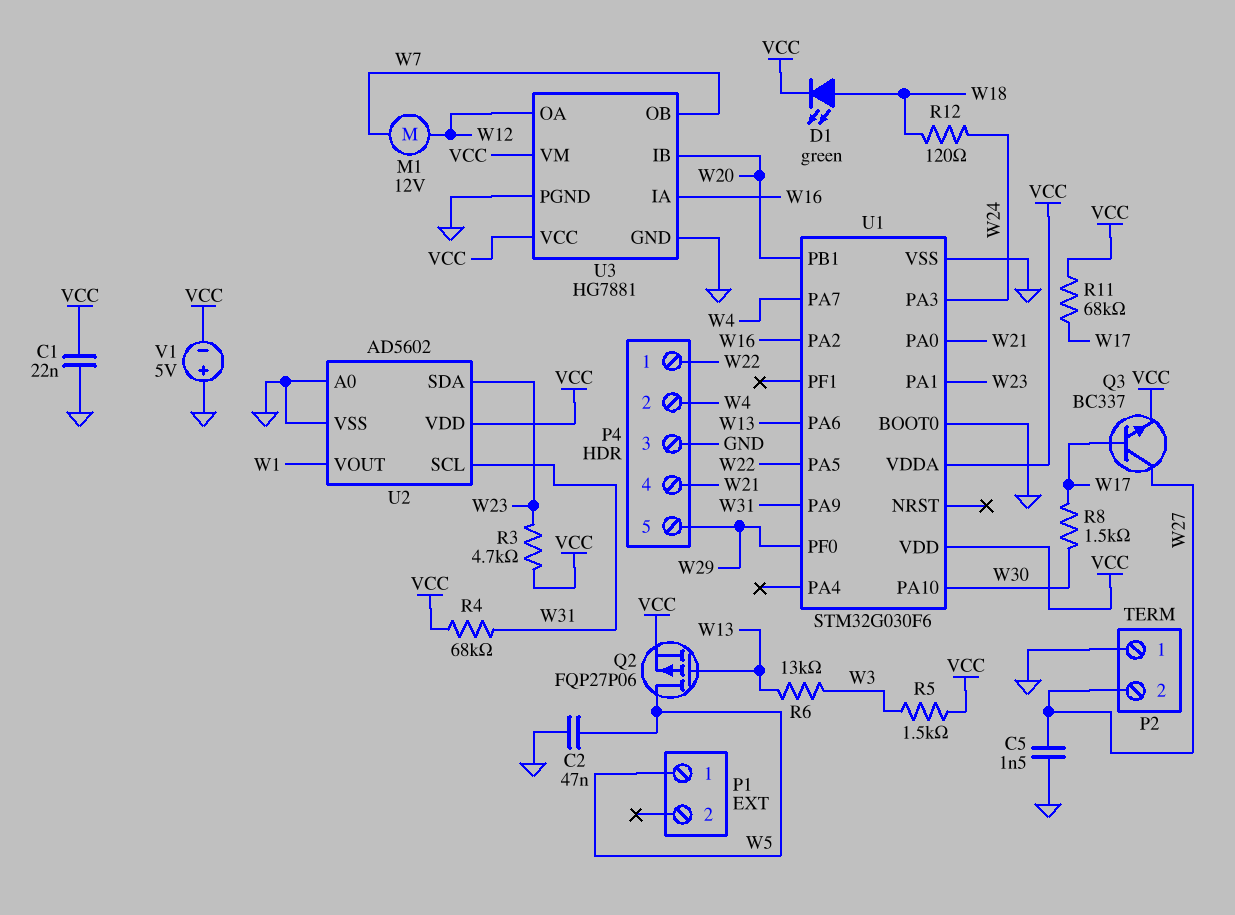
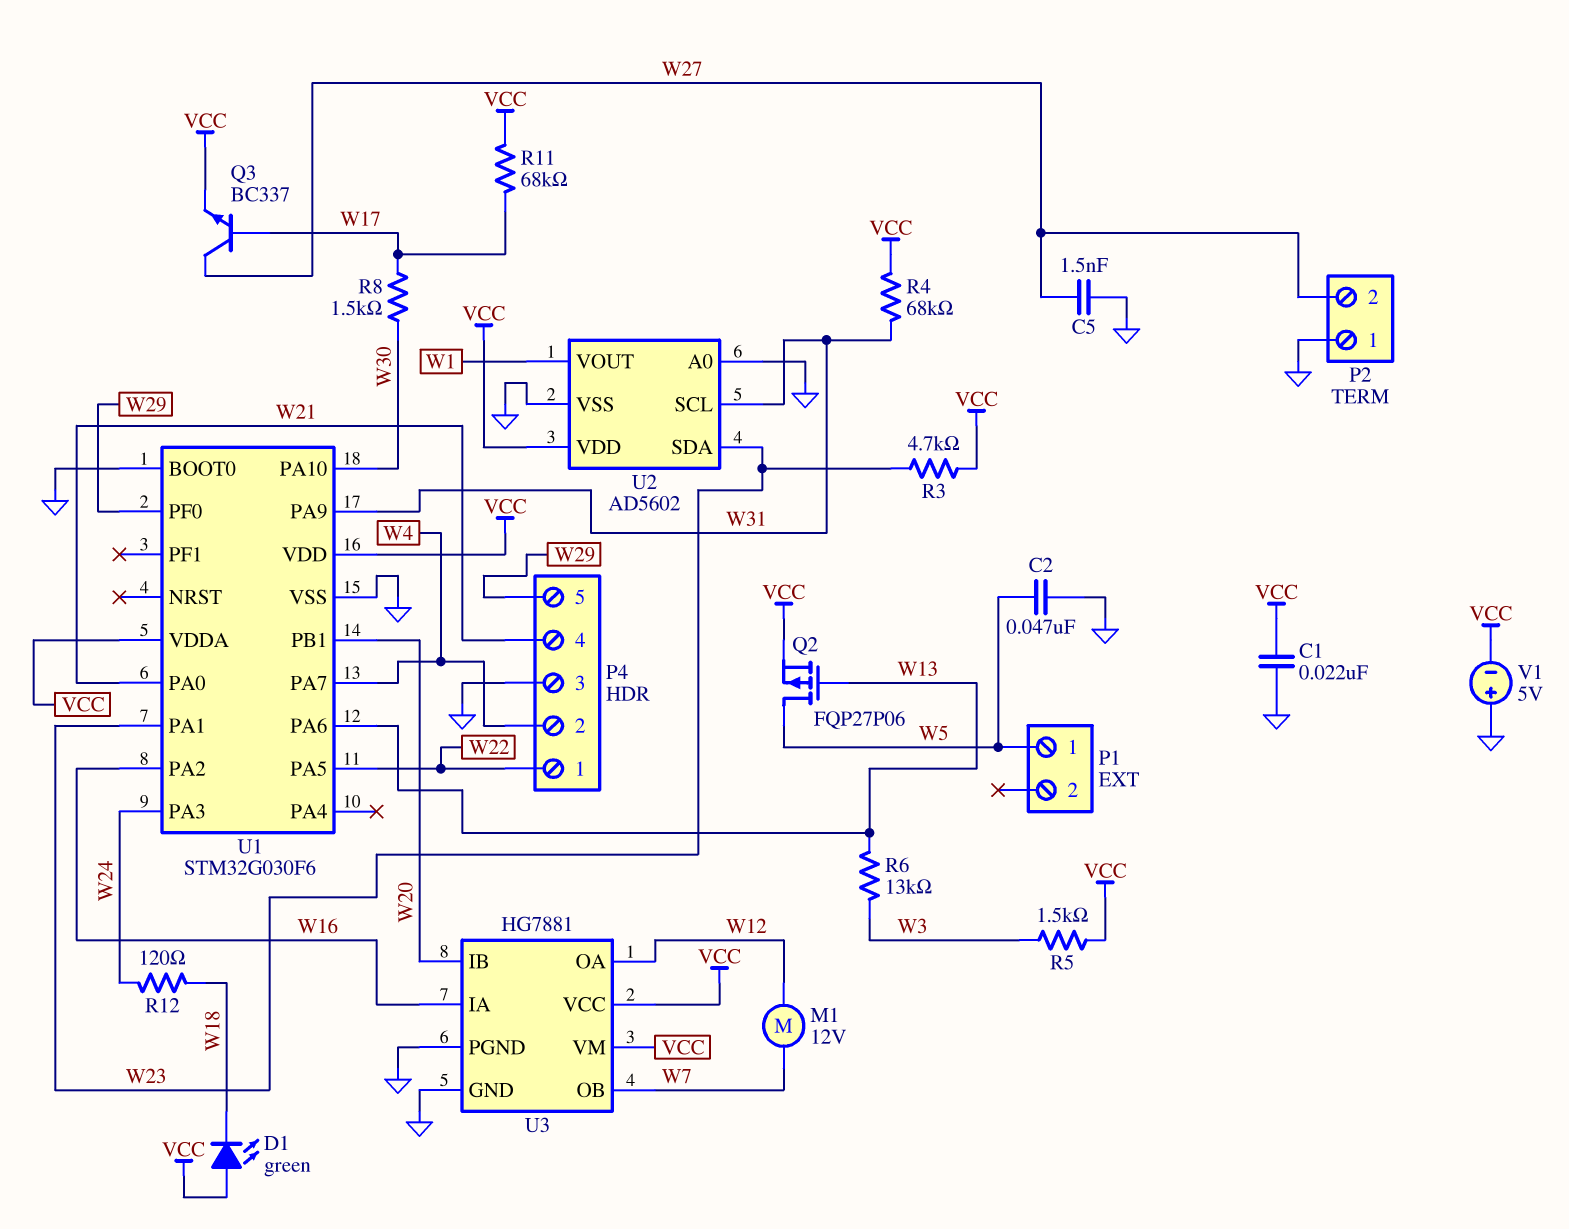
D1: LED green (A W18, K VCC) -> LED green (A VCC, K W18)

